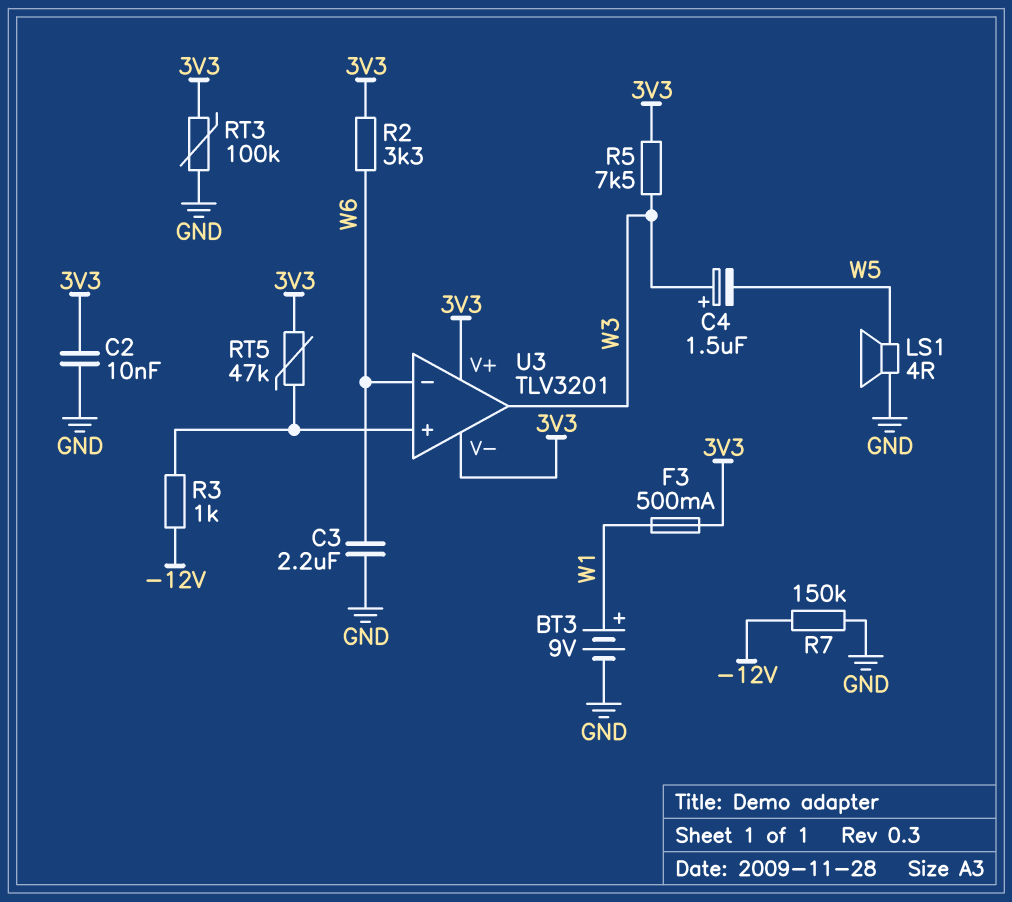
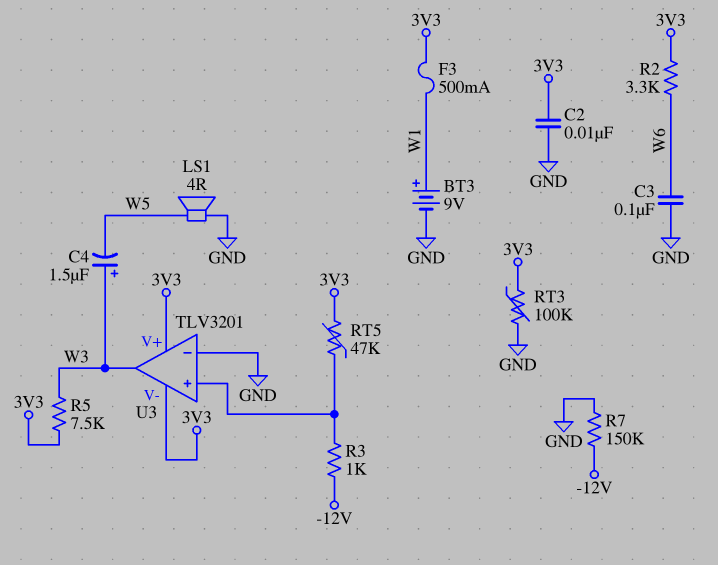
C3: 2.2uF (GND, W6) -> 100nF (GND, W6)
U3 pin in-: W6 -> GND

